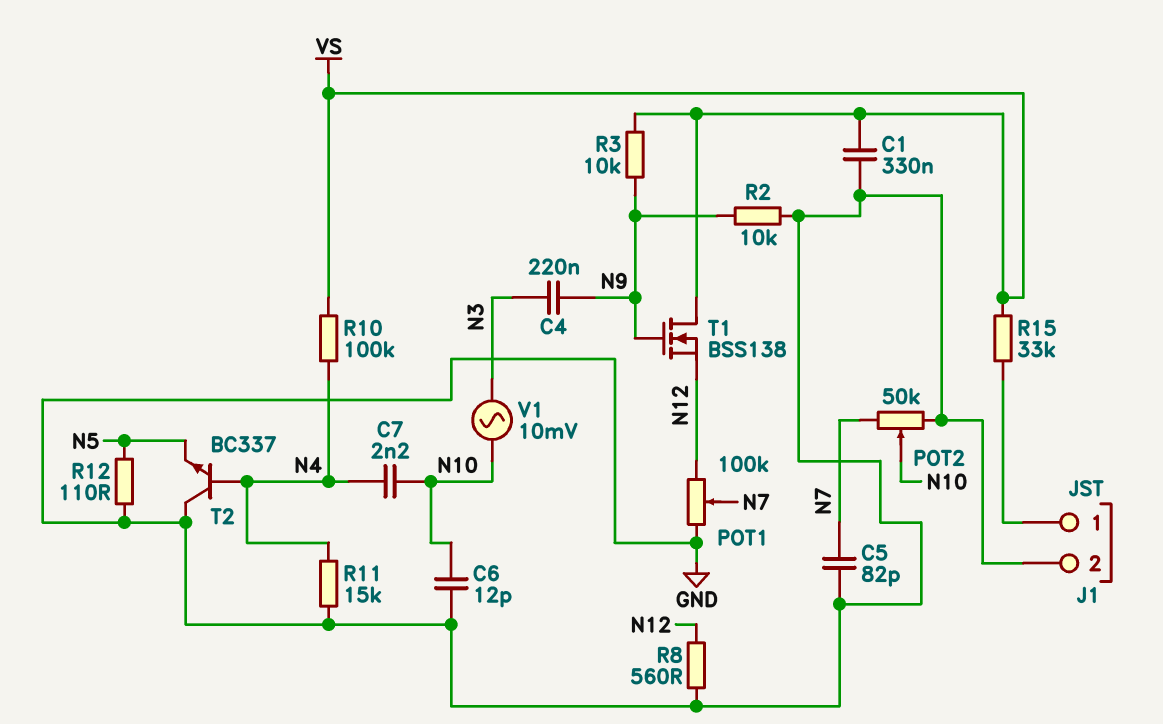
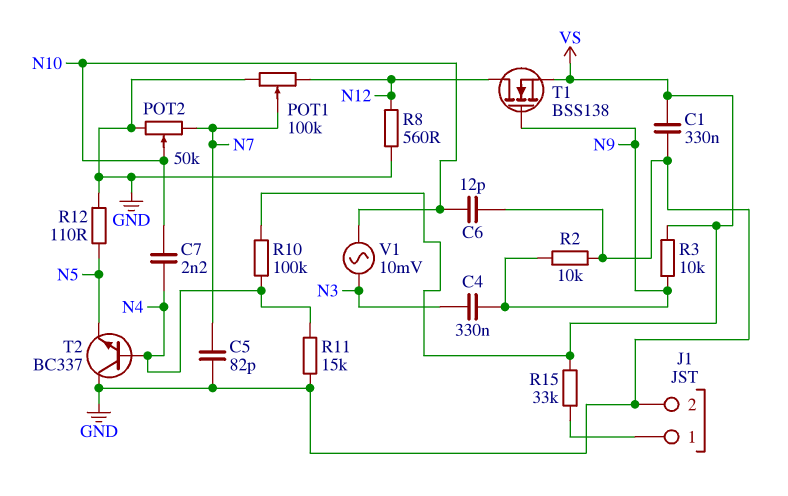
C4: 220nF (N3, N9) -> 330nF (N3, N9)
T1: NMOS BSS138 (G N9, D VS, S N12) -> NMOS BSS138 (G N9, D N12, S VS)

